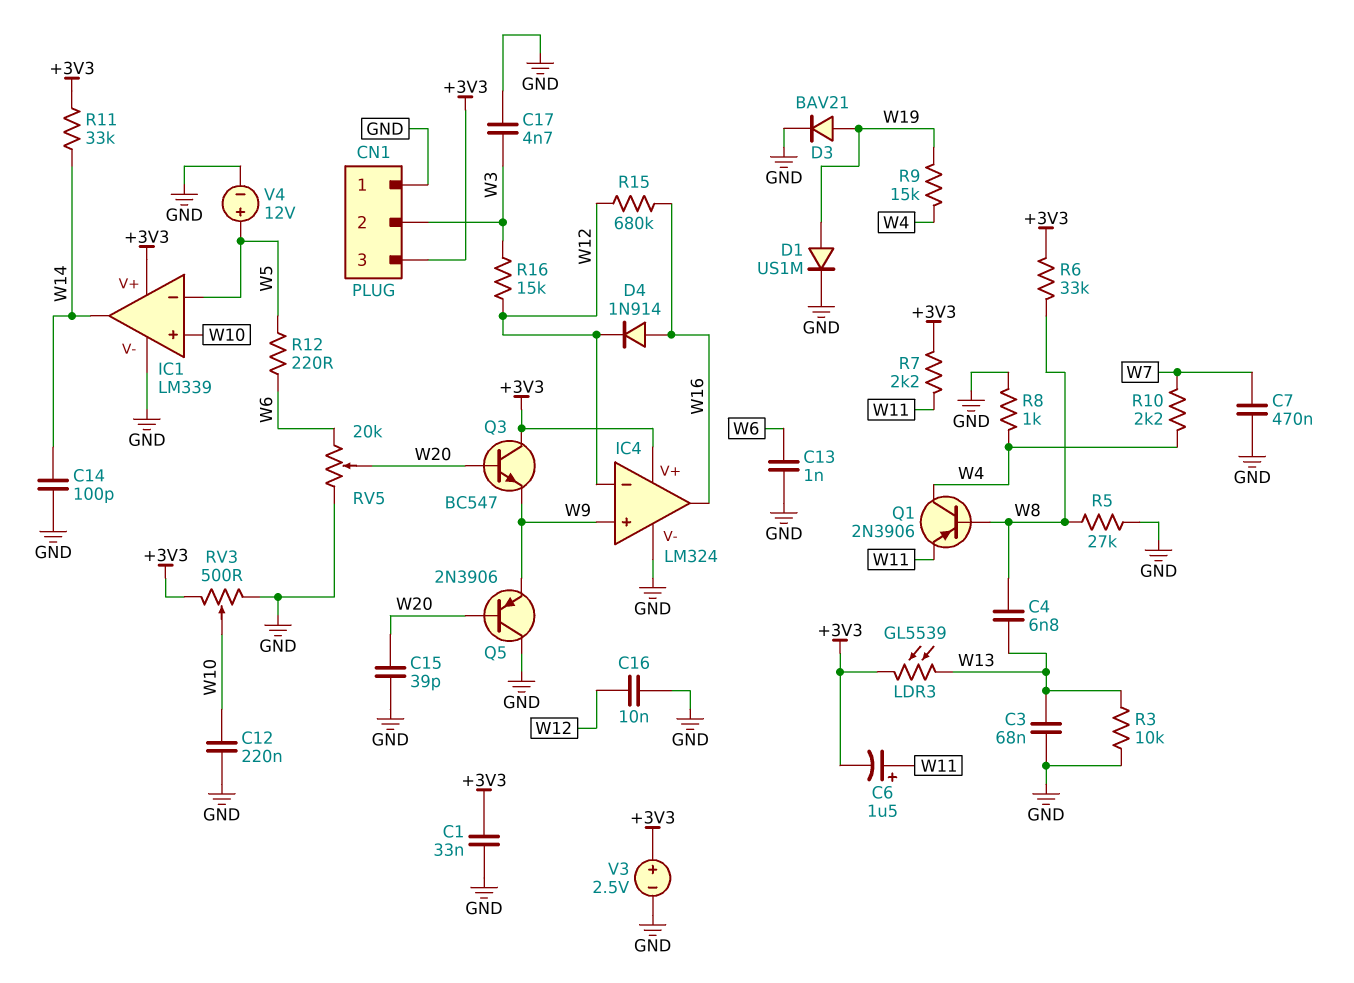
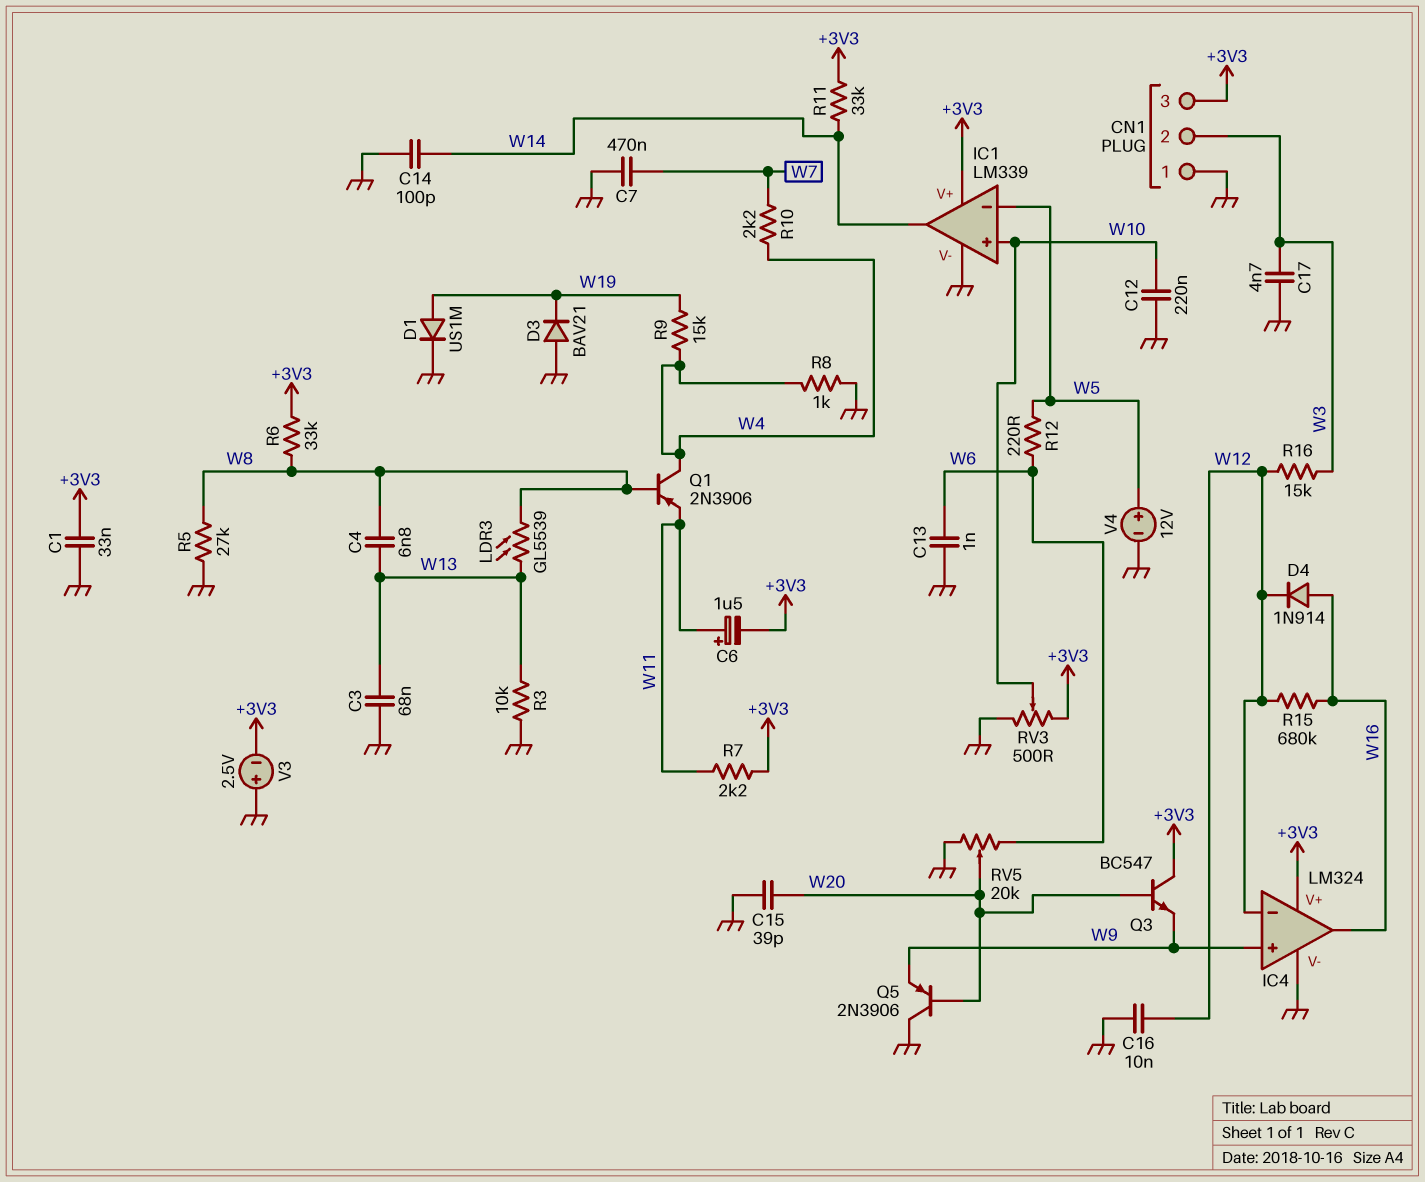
D3: diode BAV21 (A W19, K GND) -> diode BAV21 (A GND, K W19)
LDR3: GL5539 (+3V3, W13) -> GL5539 (W8, W13)
V3: 2.5V (plus +3V3, minus GND) -> 2.5V (plus GND, minus +3V3)

